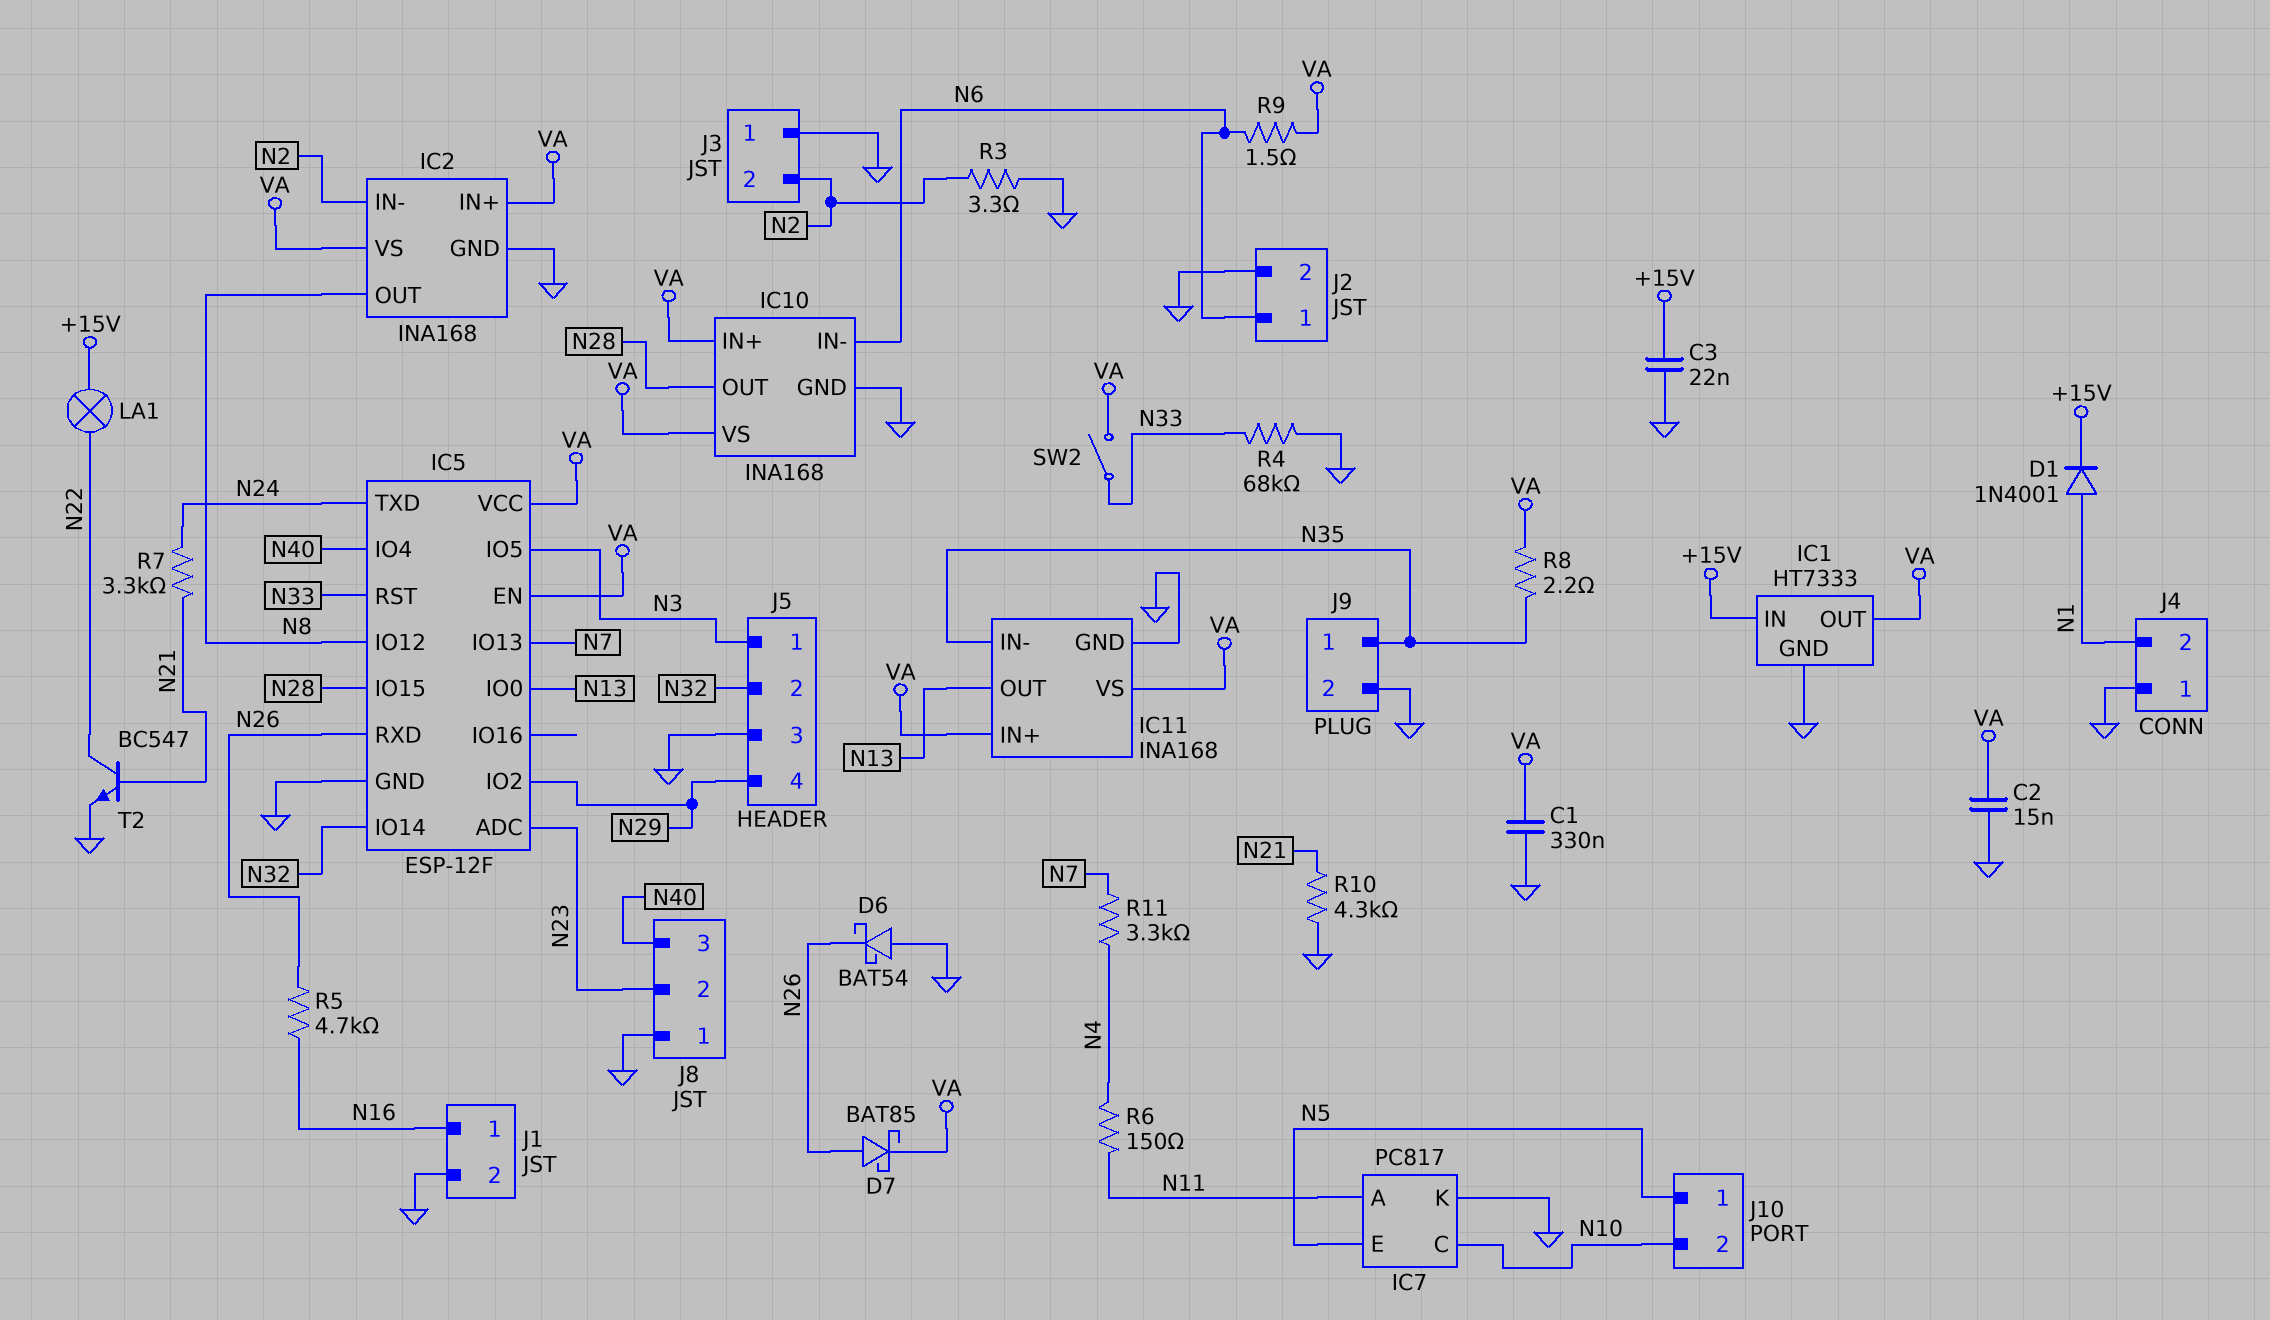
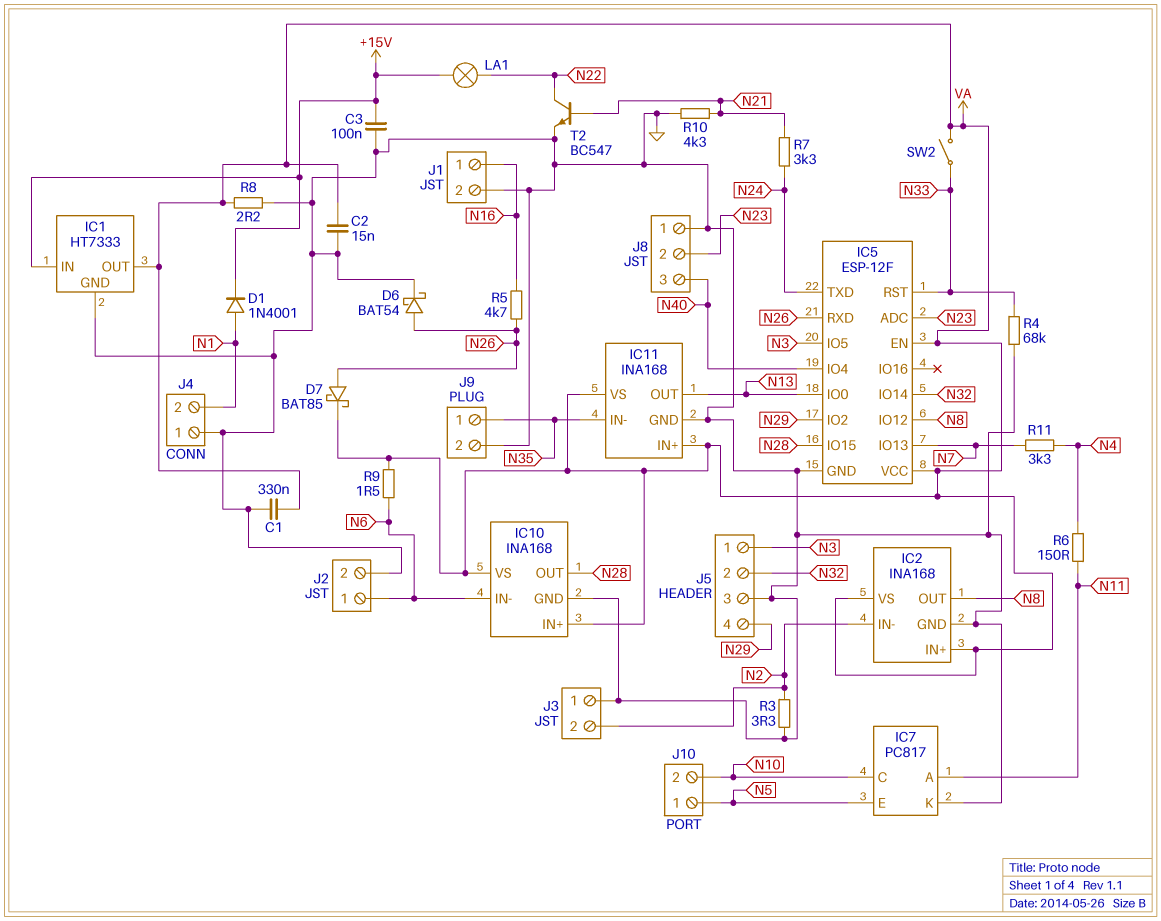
C3: 22nF (+15V, GND) -> 100nF (+15V, GND)
D6: schottky BAT54 (A GND, K N26) -> schottky BAT54 (A N26, K GND)
R8: 2.2 (N35, VA) -> 2.2 (GND, VA)

